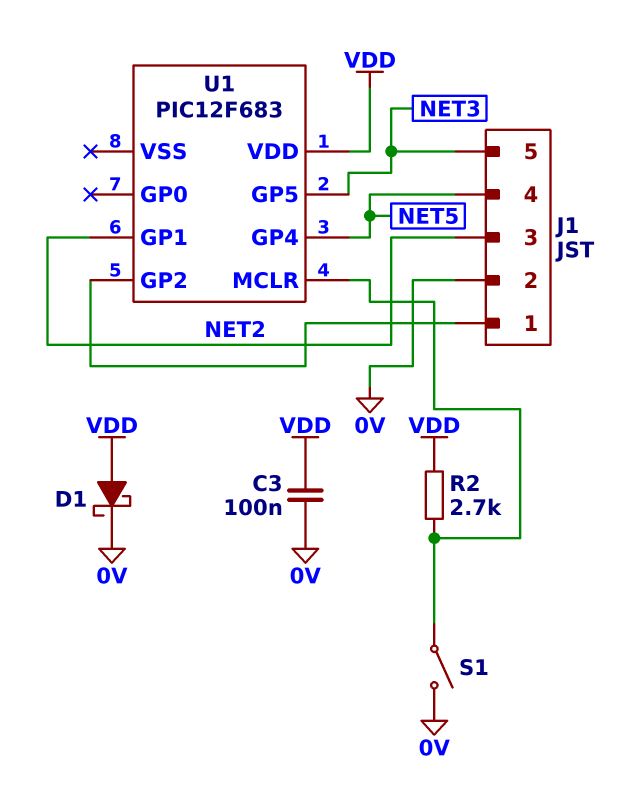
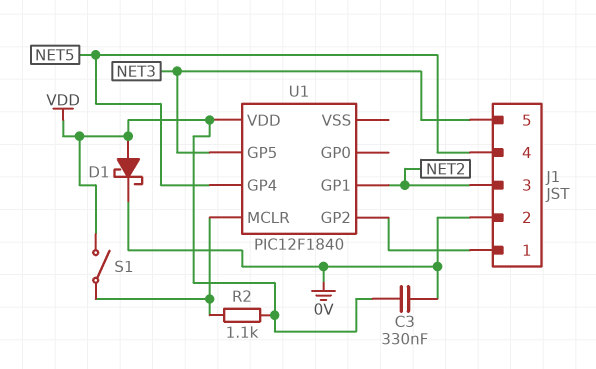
C3: 100nF (0V, VDD) -> 330nF (0V, VDD)
R2: 2.7k (U1/MCLR, VDD) -> 1.1k (U1/MCLR, VDD)
S1: switch (0V, U1/MCLR) -> switch (U1/MCLR, VDD)
U1: PIC12F683 -> PIC12F1840

